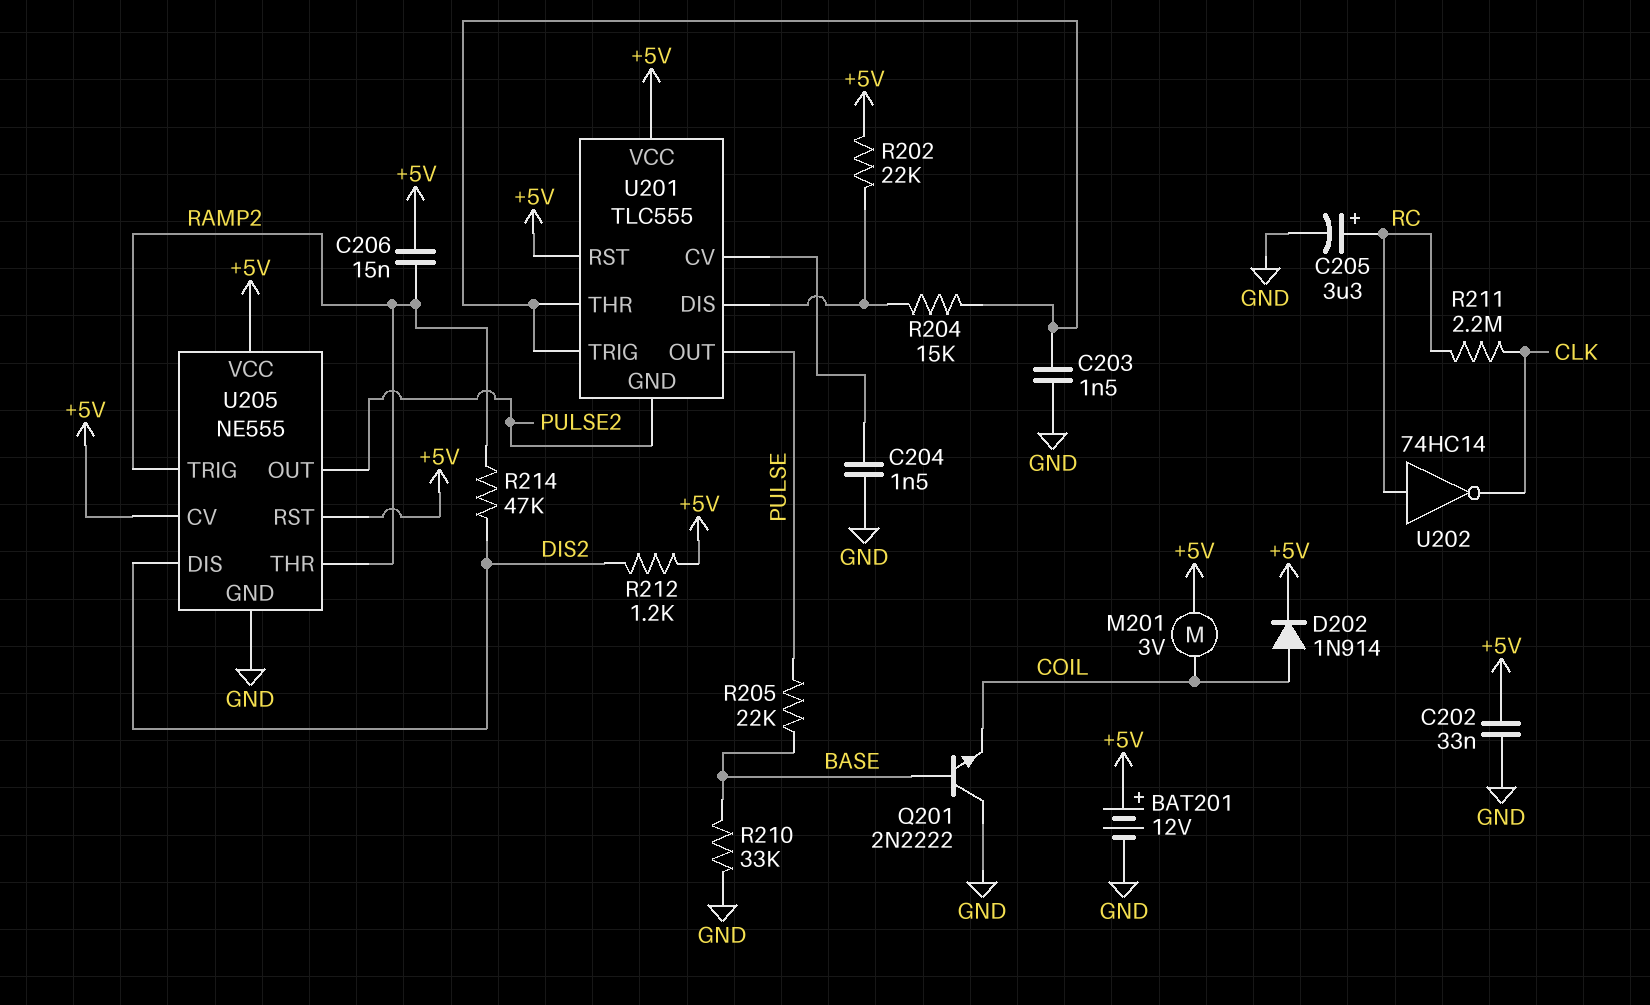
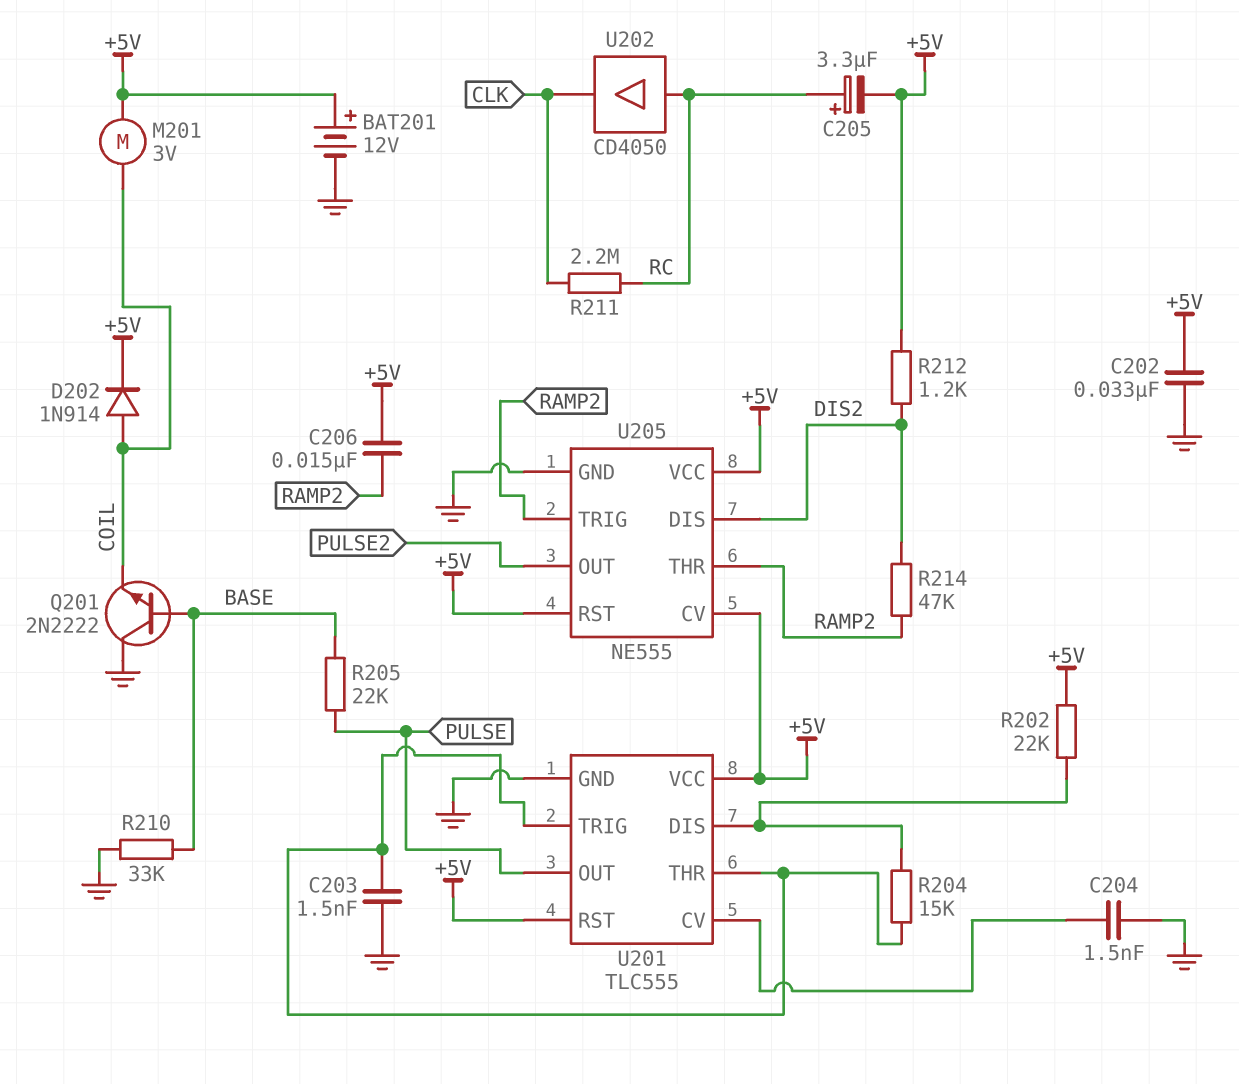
C205: 3.3uF (plus RC, minus GND) -> 3.3uF (plus RC, minus +5V)
U201 pin GND: PULSE2 -> GND
U202: NOT 74HC14 (in RC, out CLK) -> buffer CD4050 (in RC, out CLK)

